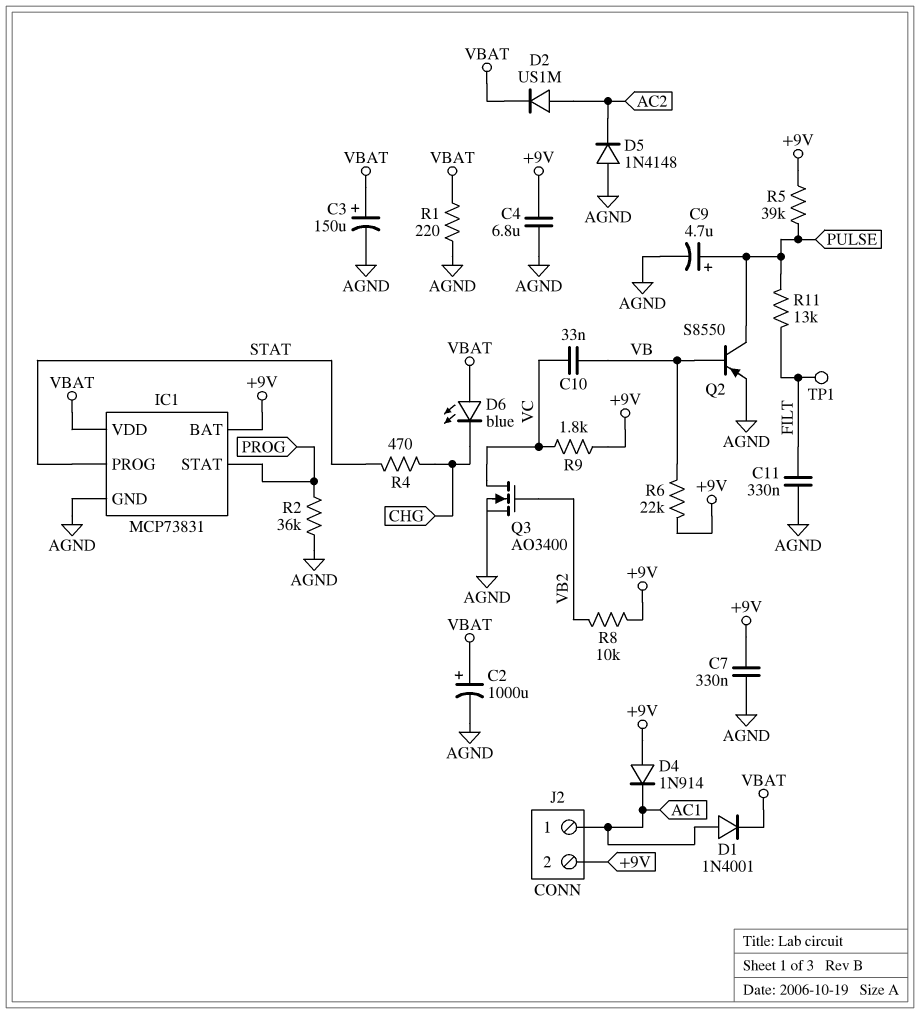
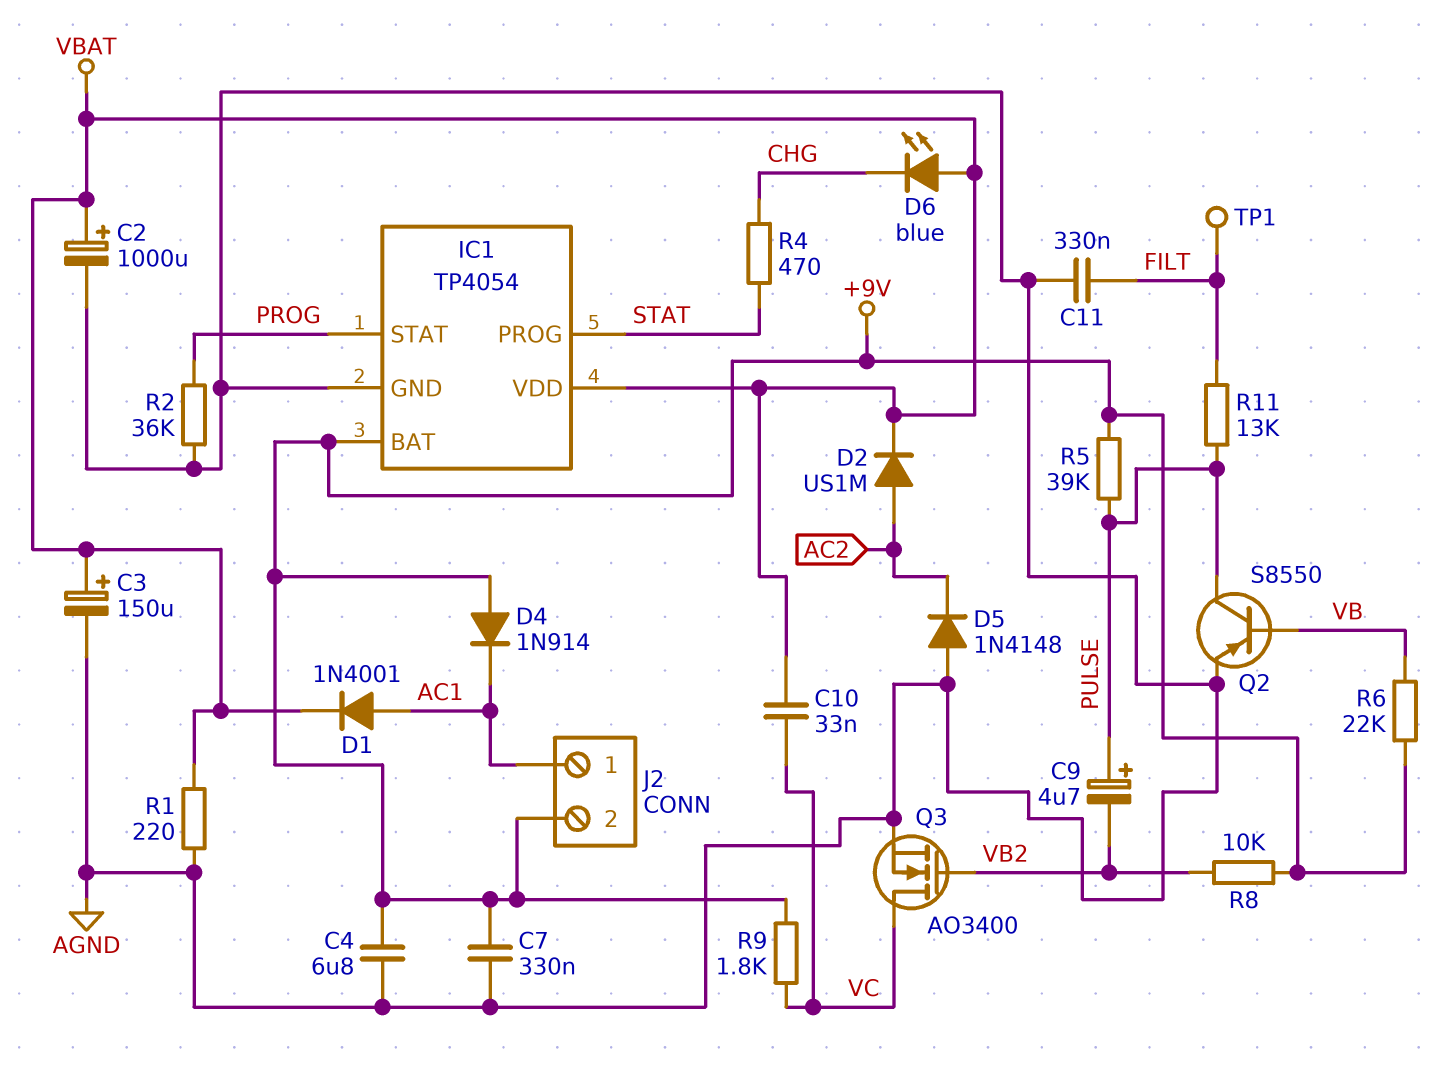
C9: 4.7uF (plus PULSE, minus AGND) -> 4.7uF (plus PULSE, minus VB2)
C10: 33nF (VB, VC) -> 33nF (VBAT, VC)
IC1: MCP73831 -> TP4054

